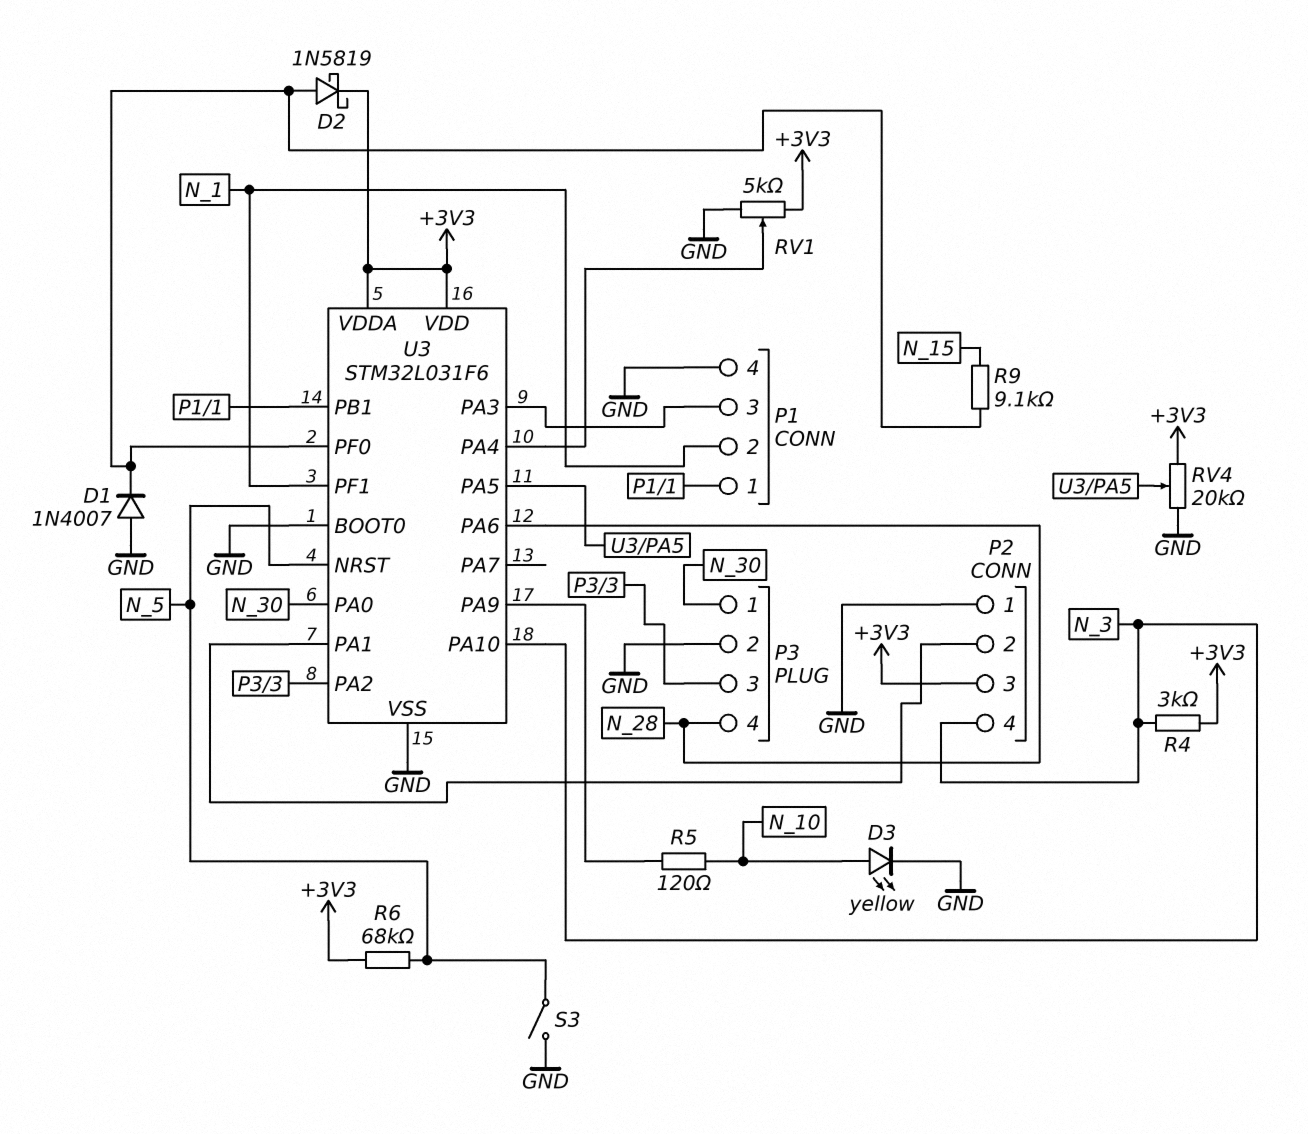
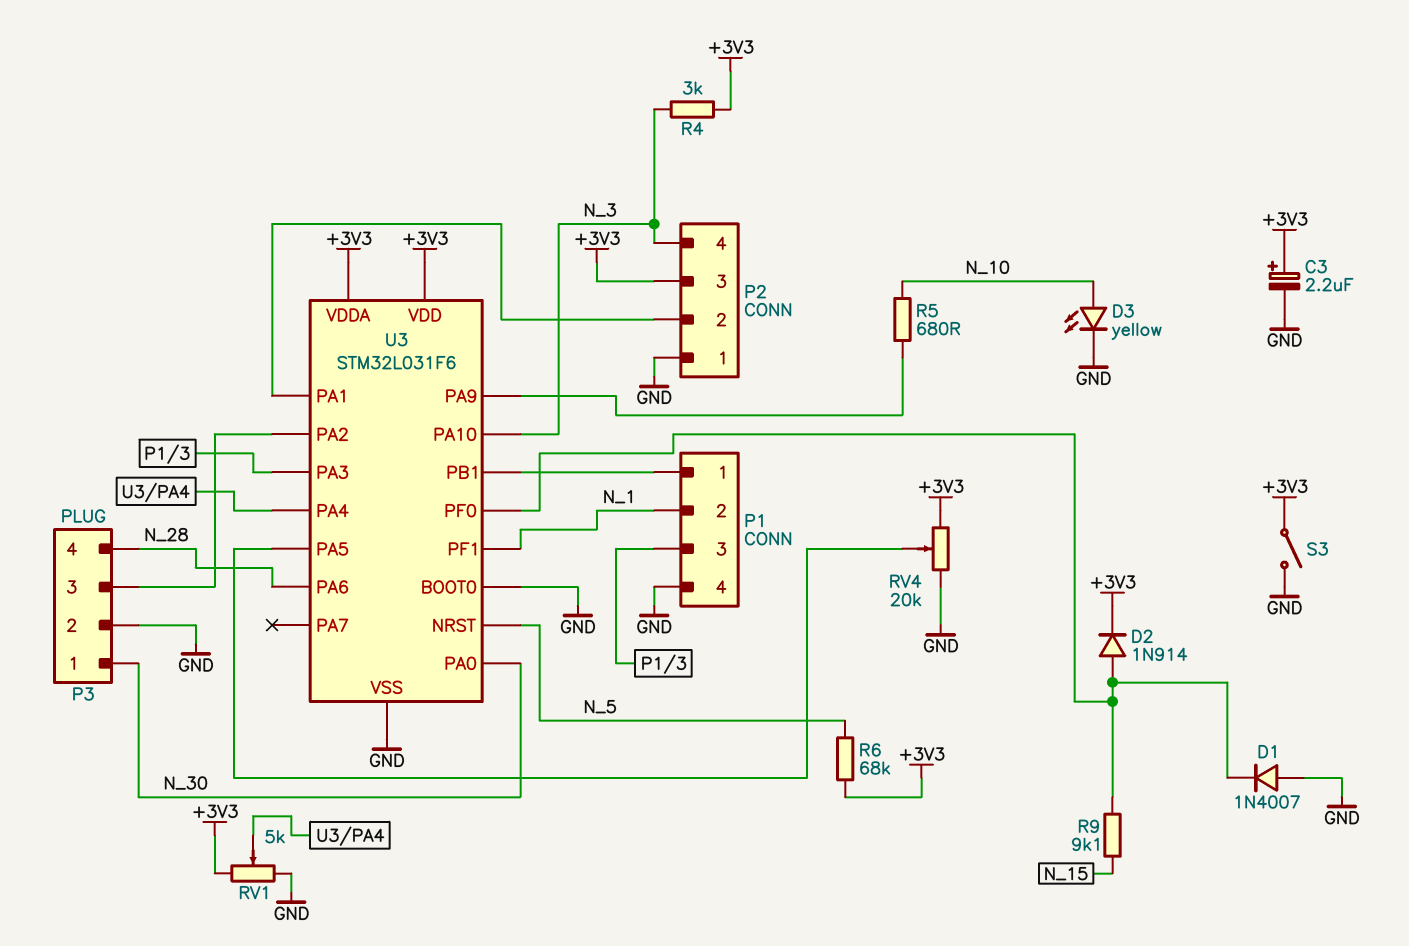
C3: none -> 2.2uF (plus +3V3, minus GND)
D2: schottky 1N5819 (A U3/PF0, K +3V3) -> diode 1N914 (A U3/PF0, K +3V3)
R5: 120 (N_10, U3/PA9) -> 680 (N_10, U3/PA9)
S3: switch (GND, N_5) -> switch (+3V3, GND)

